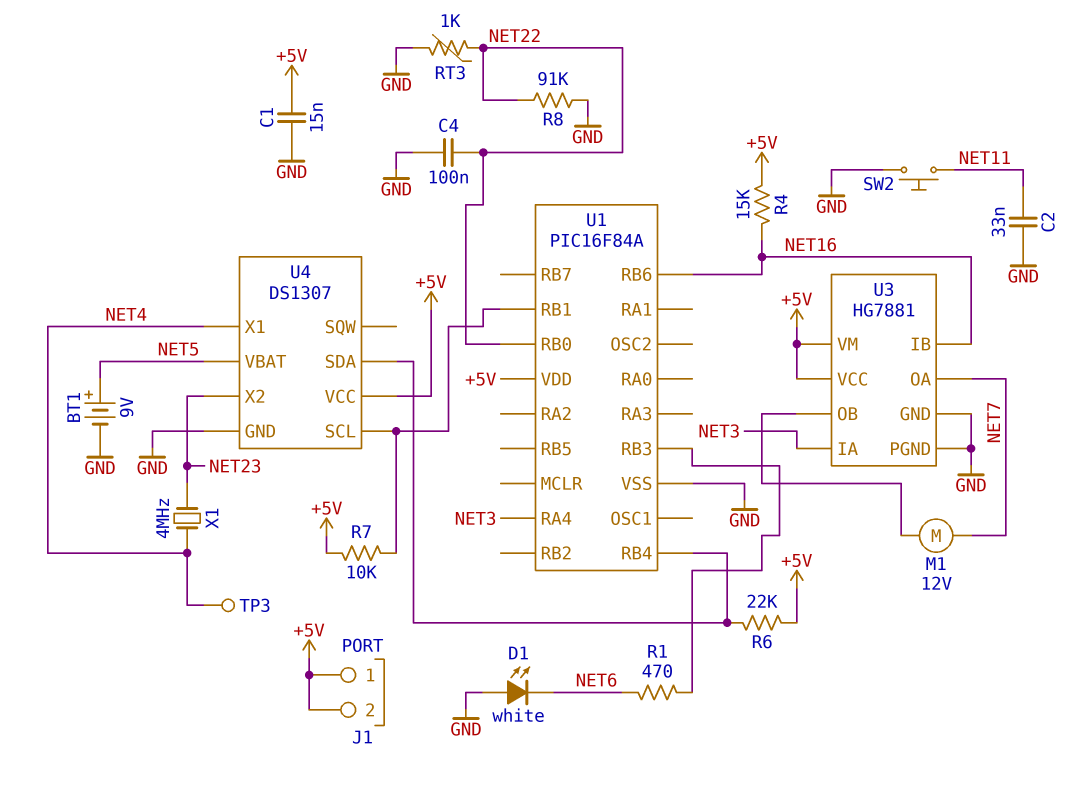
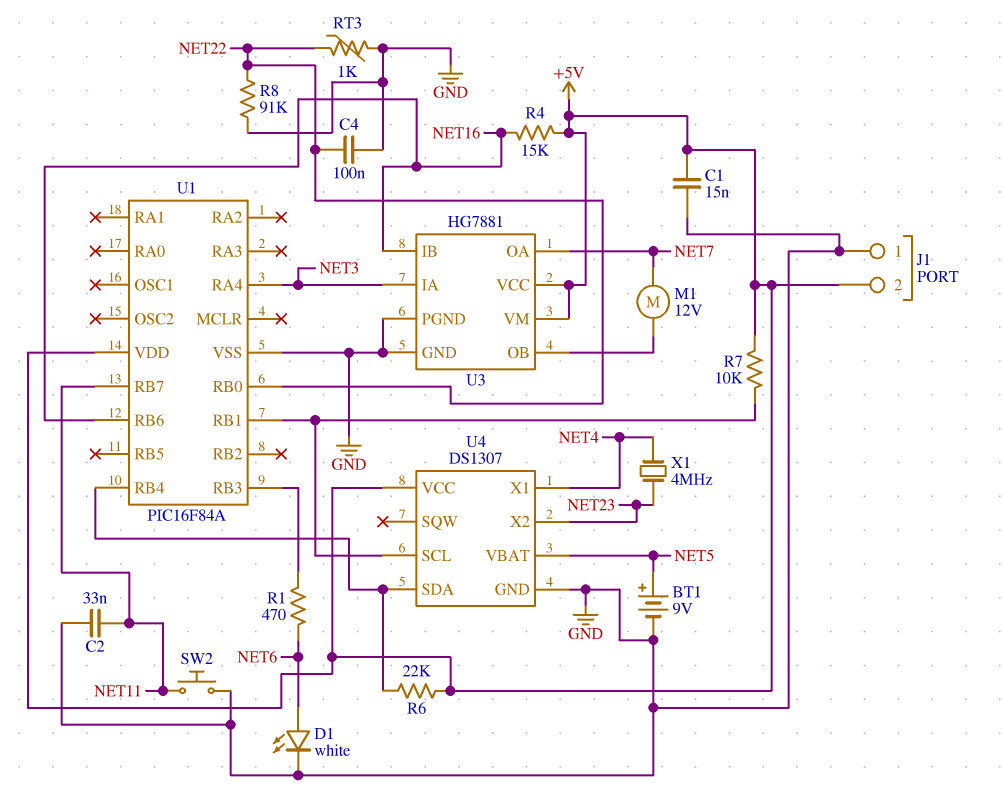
D1: LED white (A GND, K NET6) -> LED white (A NET6, K GND)
J1 pin 1: +5V -> GND
TP3: test point (NET4) -> none
U1 pin RB7: none -> NET11

